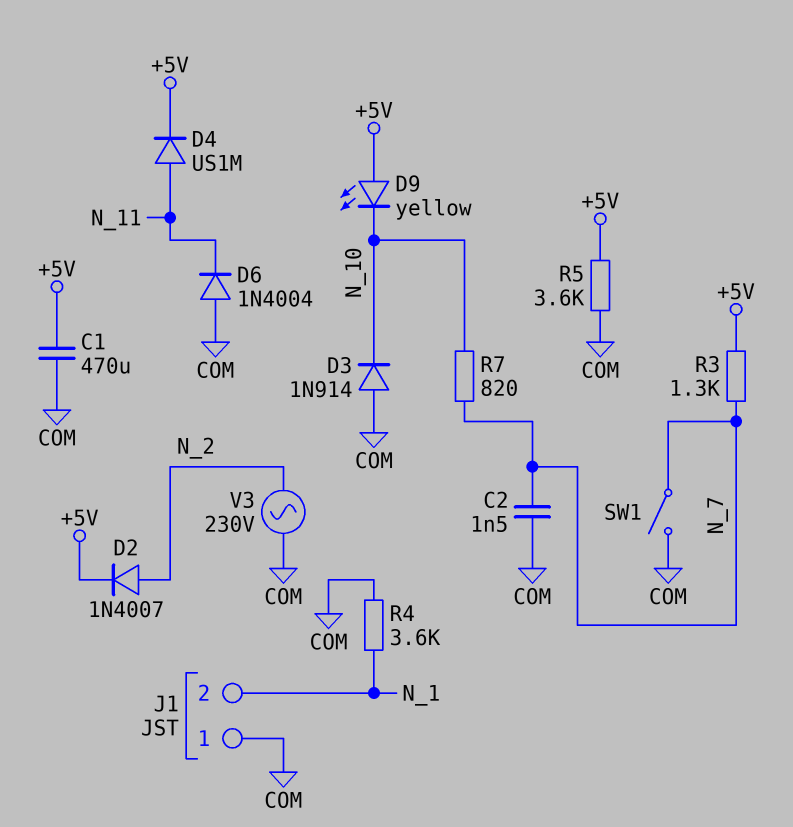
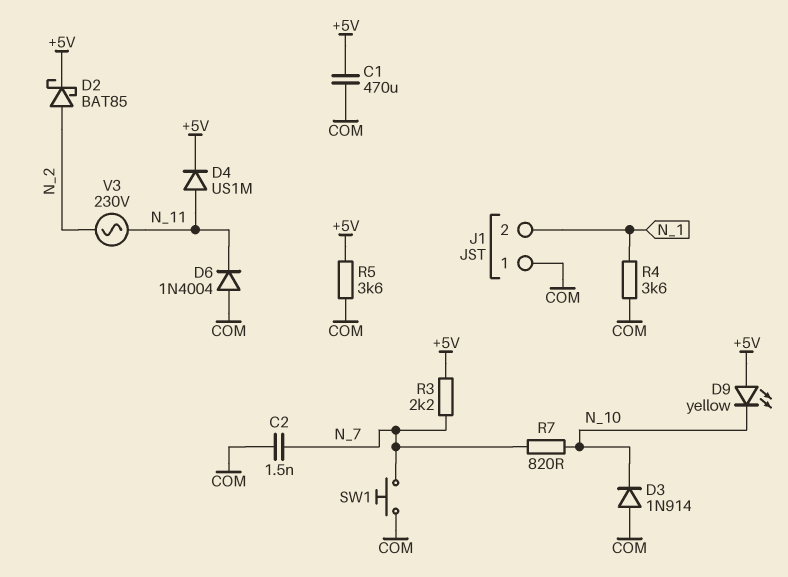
D2: diode 1N4007 (A N_2, K +5V) -> schottky BAT85 (A N_2, K +5V)
R3: 1.3k (+5V, N_7) -> 2.2k (+5V, N_7)
SW1: switch (COM, N_7) -> button (COM, N_7)
V3: AC 230V (COM, N_2) -> AC 230V (N_2, N_11)

